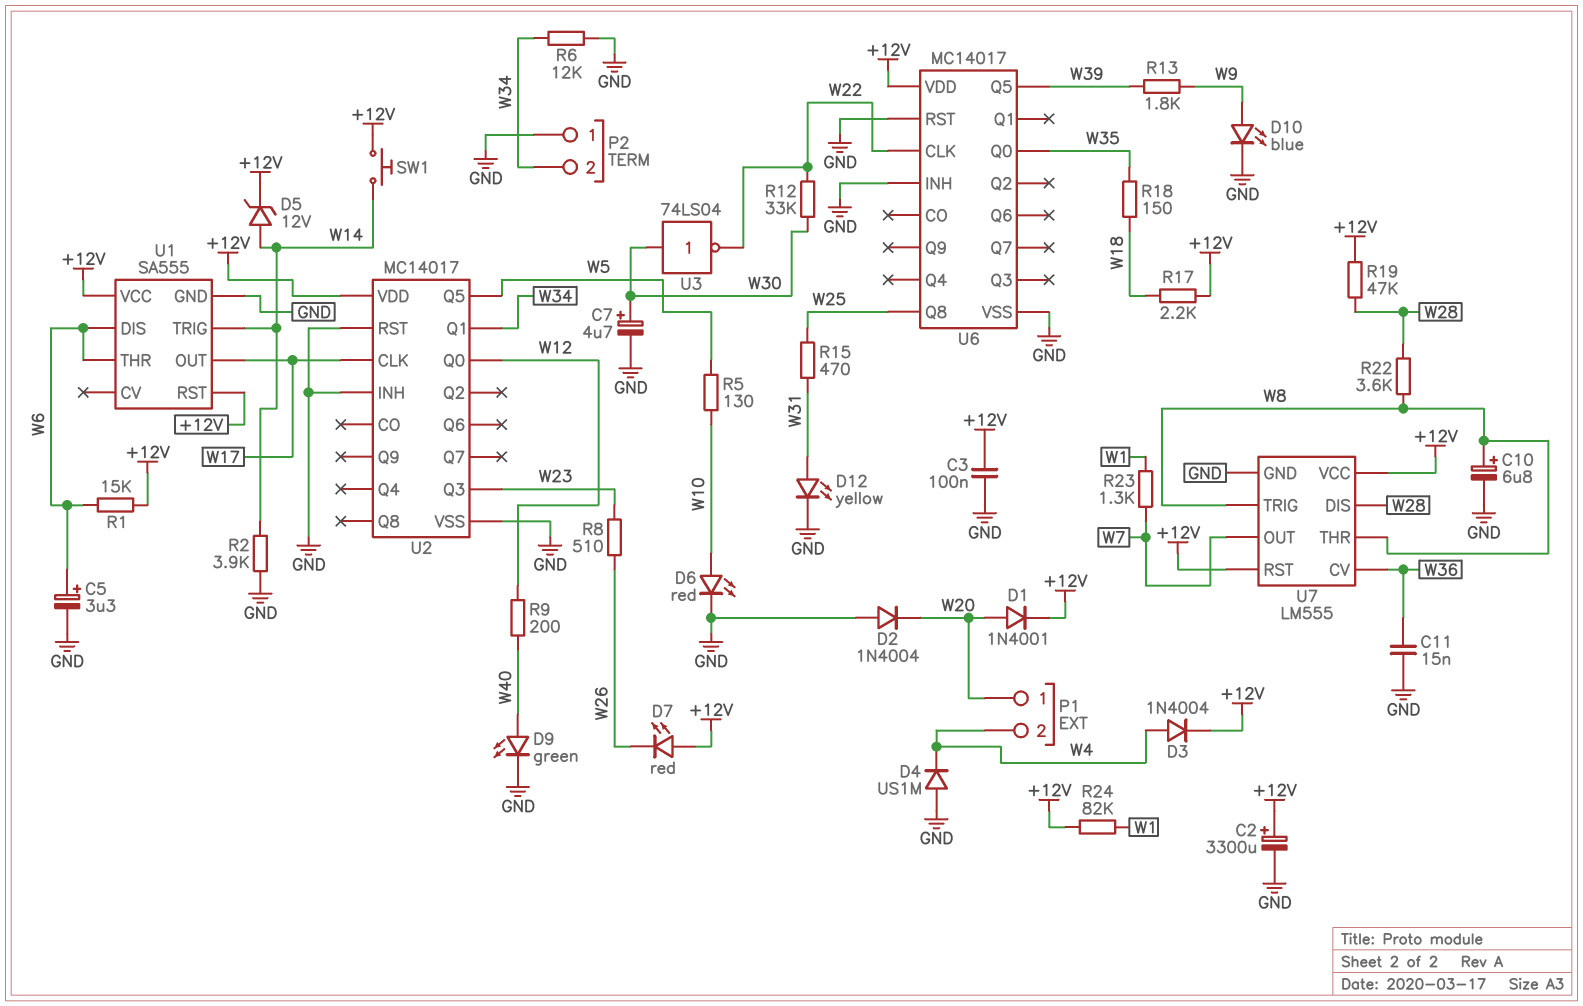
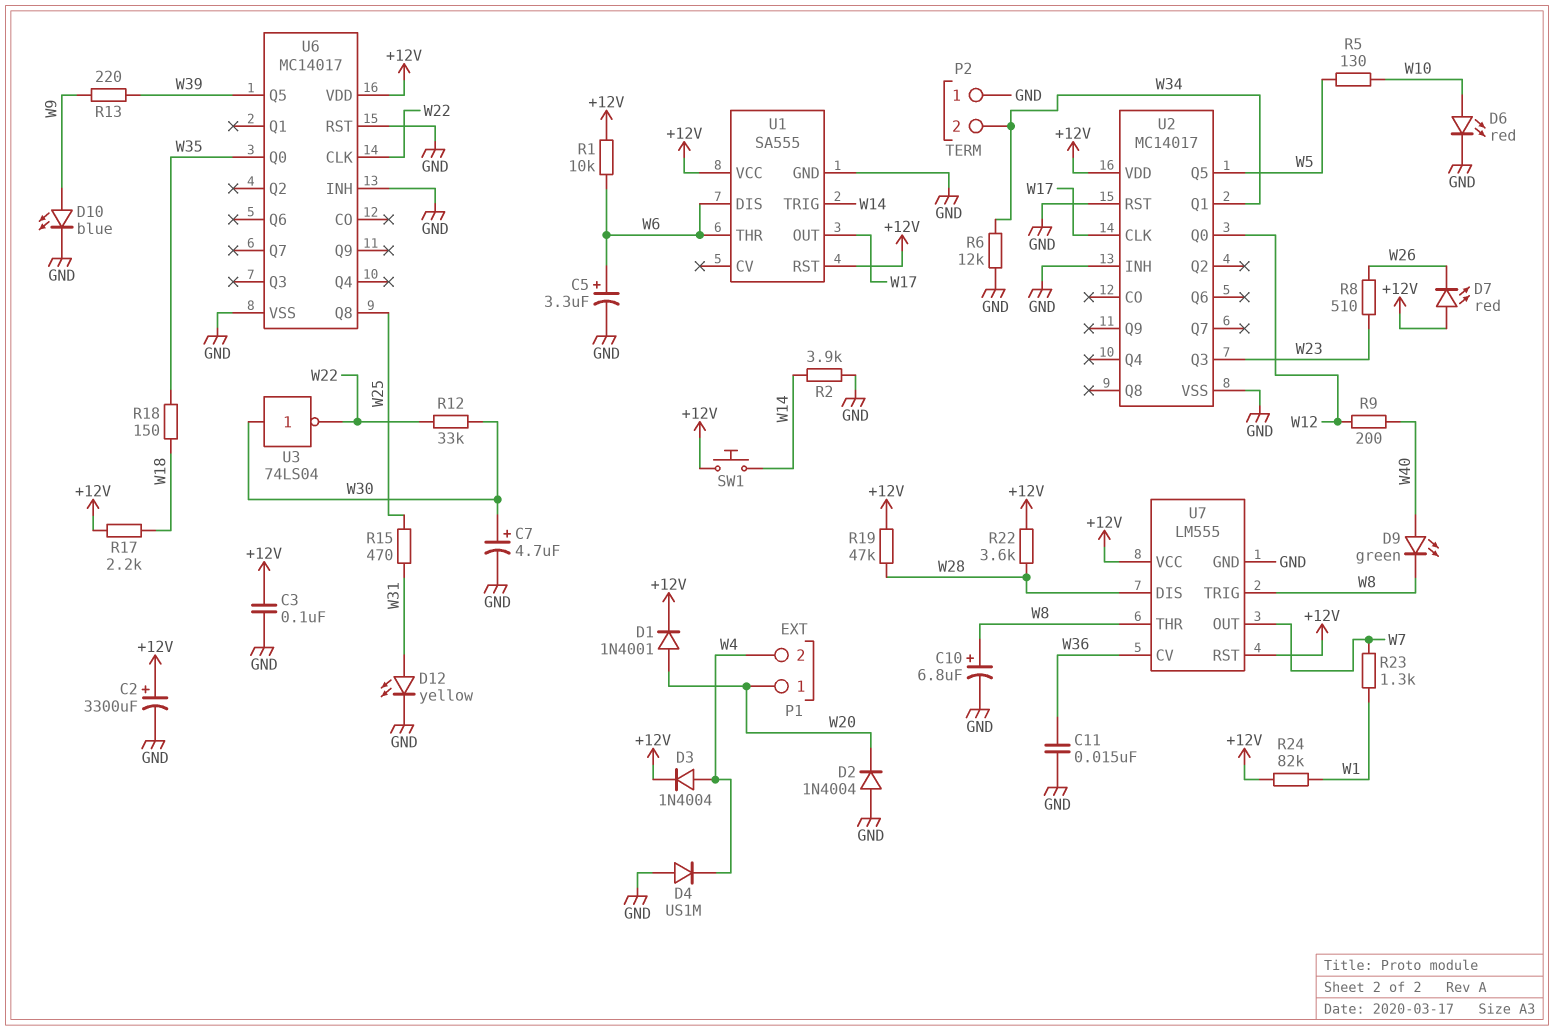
D5: zener 12V (A W14, K +12V) -> none
D9: LED green (A W40, K GND) -> LED green (A W40, K W8)
R1: 15k (+12V, W6) -> 10k (+12V, W6)
R13: 1.8k (W9, W39) -> 220 (W9, W39)
R22: 3.6k (W8, W28) -> 3.6k (+12V, W28)

